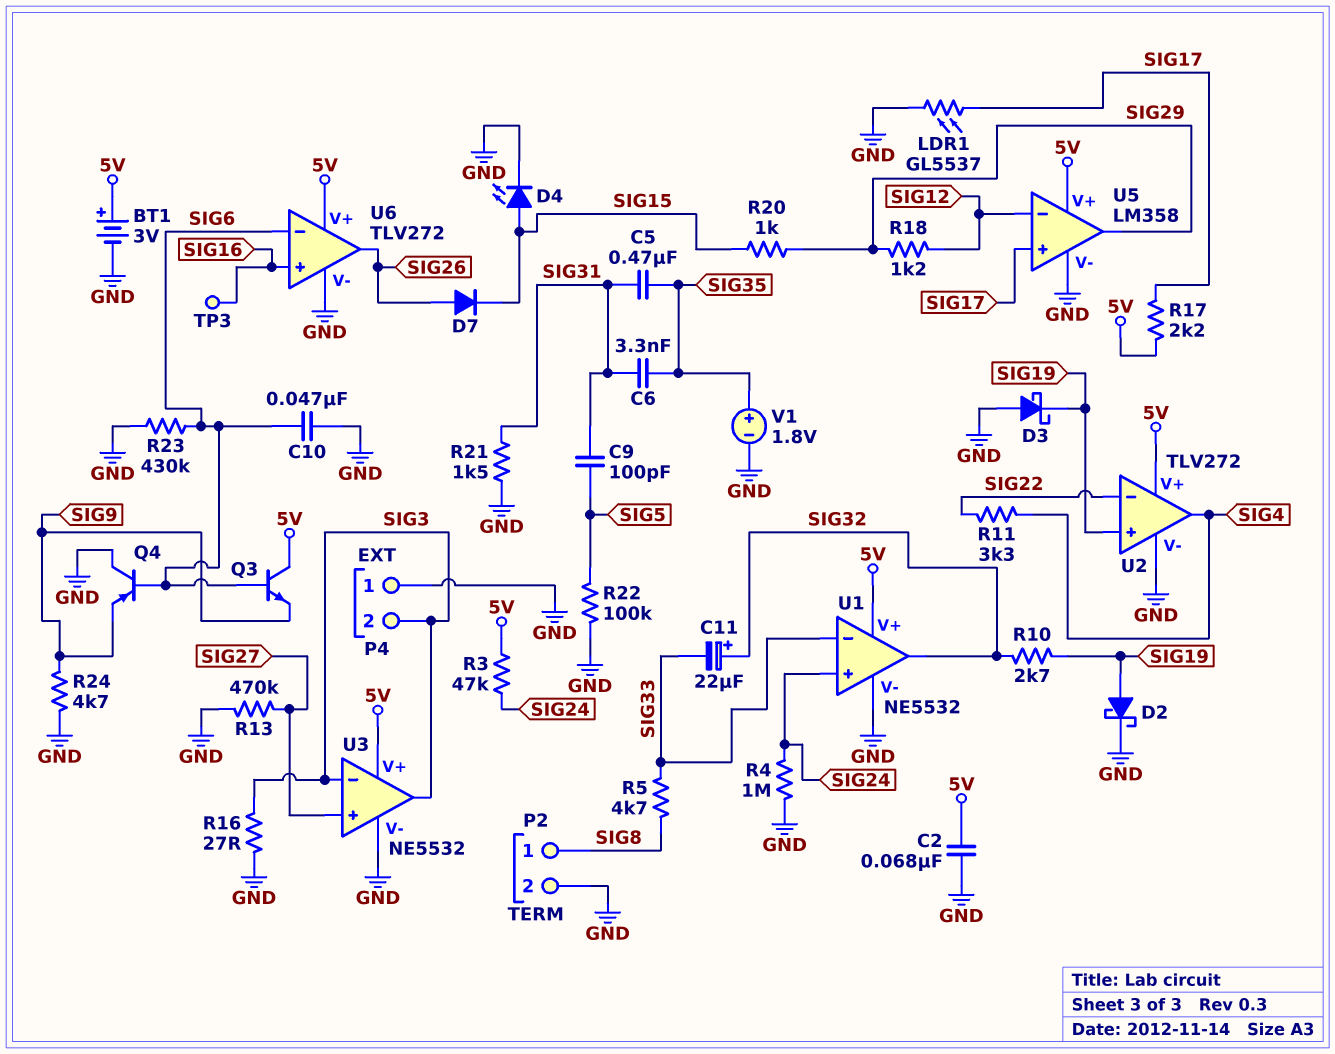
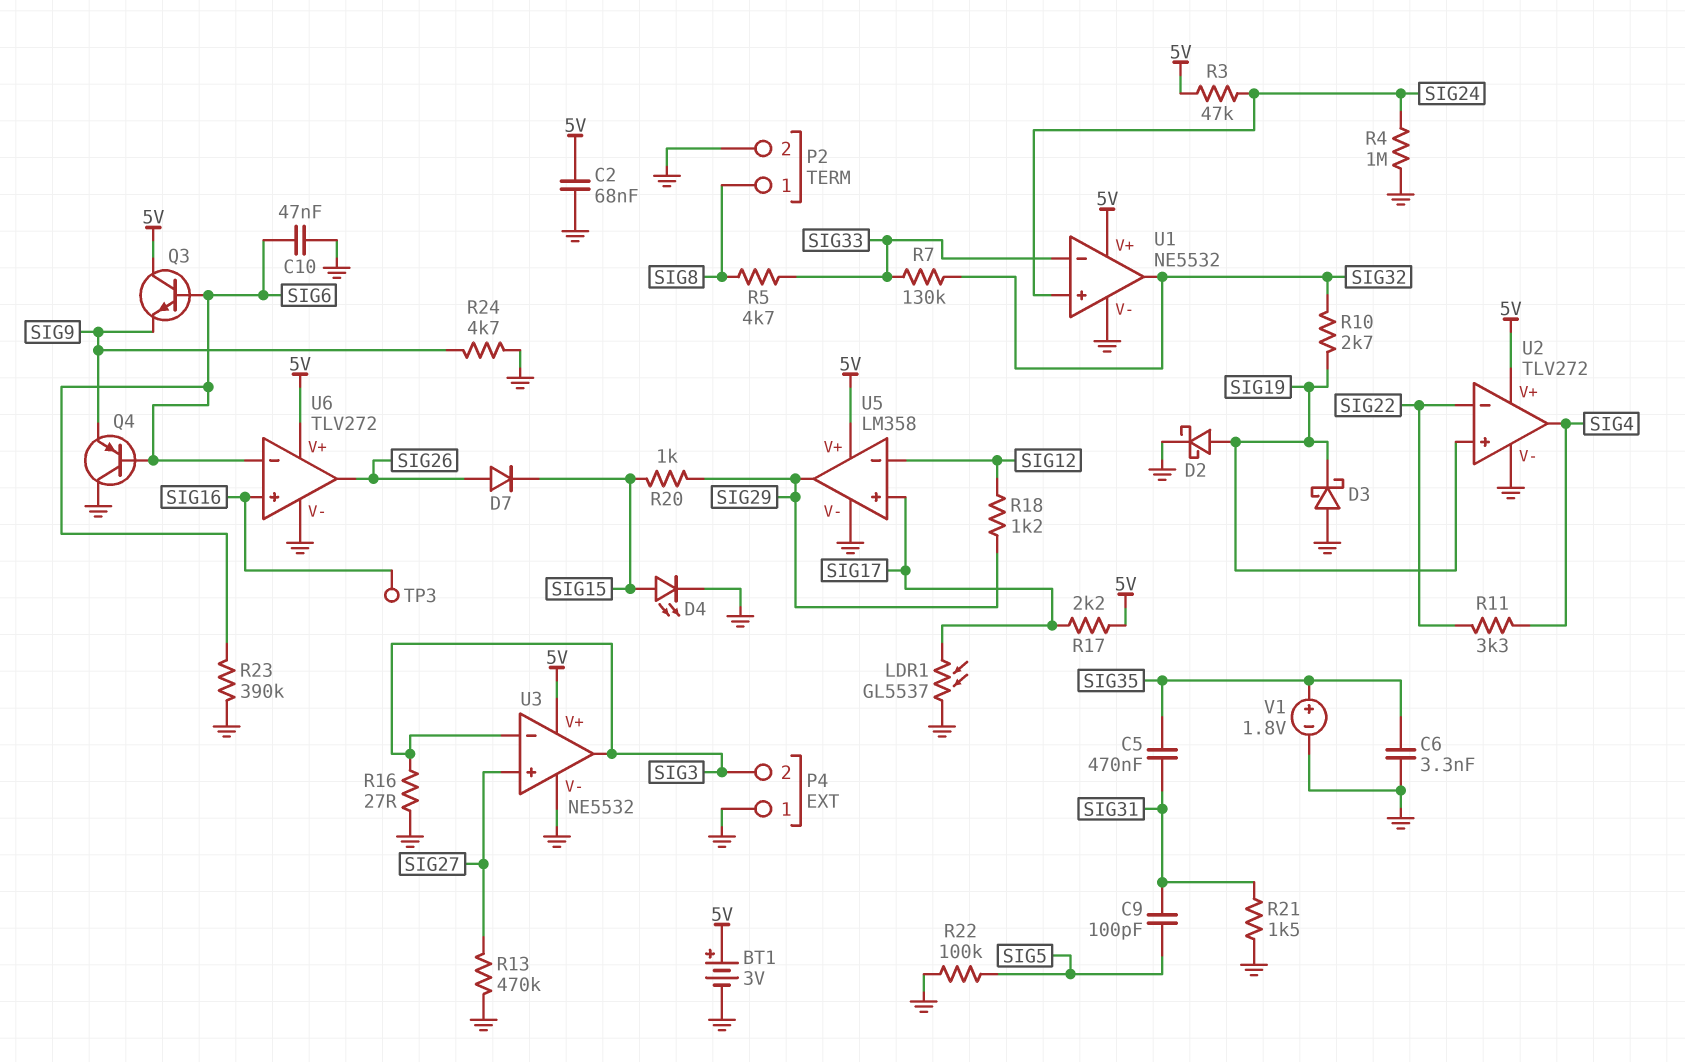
C6: 3.3nF (SIG31, SIG35) -> 3.3nF (GND, SIG35)
C11: 22uF (plus SIG32, minus SIG33) -> none
R7: none -> 130k (SIG32, SIG33)
R23: 430k (GND, SIG6) -> 390k (GND, SIG6)

